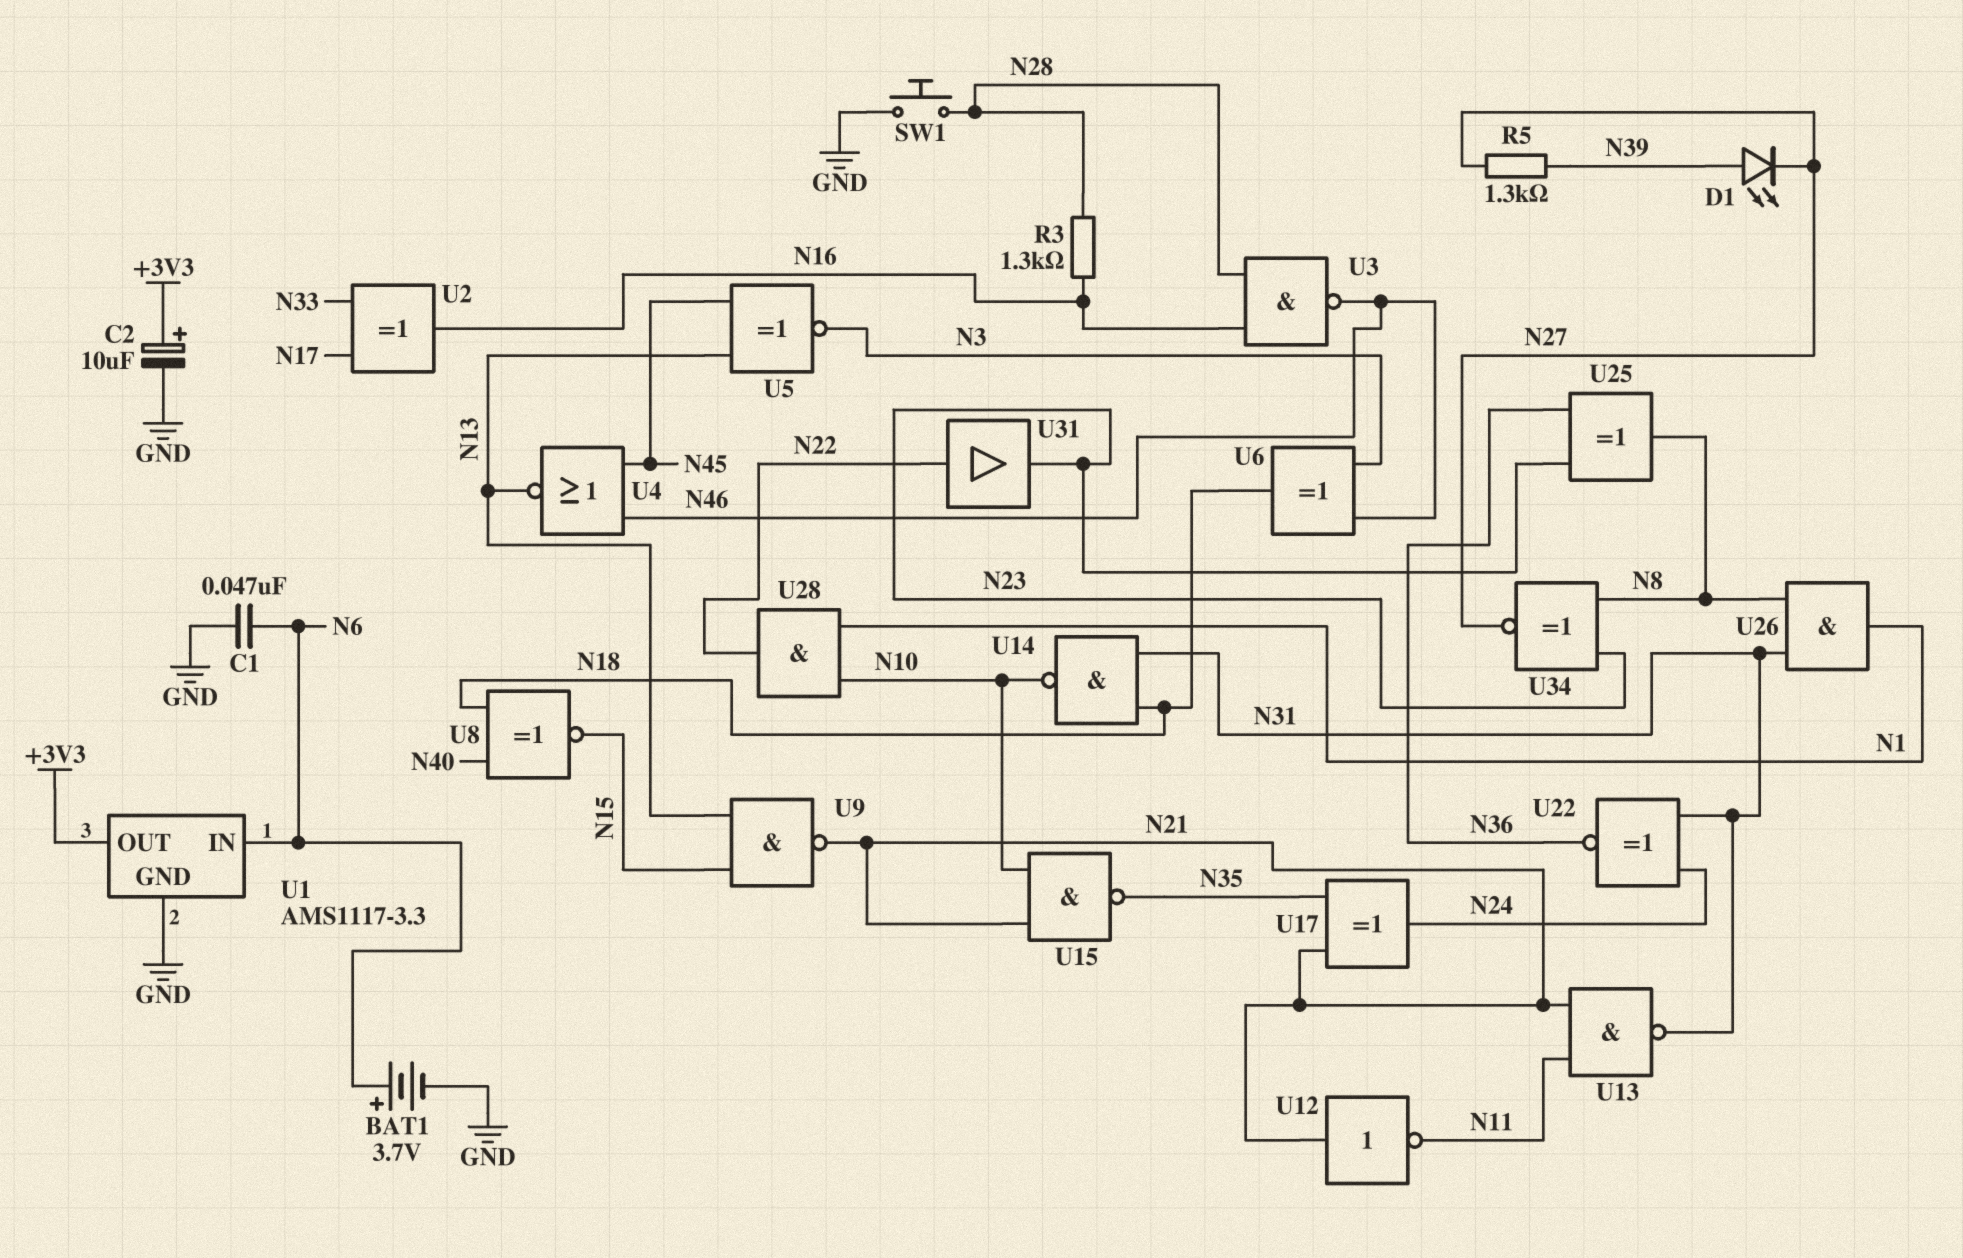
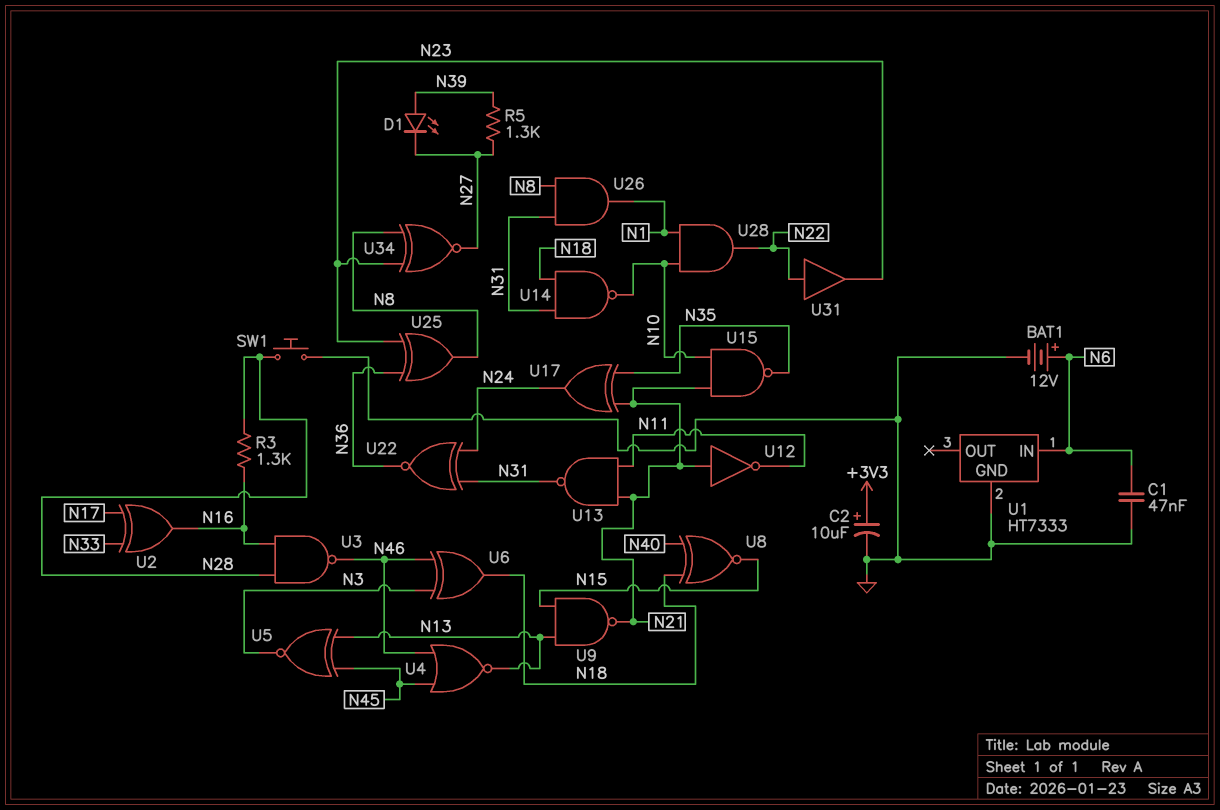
BAT1: 3.7V (plus N6, minus GND) -> 12V (plus N6, minus GND)
U1: AMS1117-3.3 -> HT7333
U1 pin OUT: +3V3 -> none

